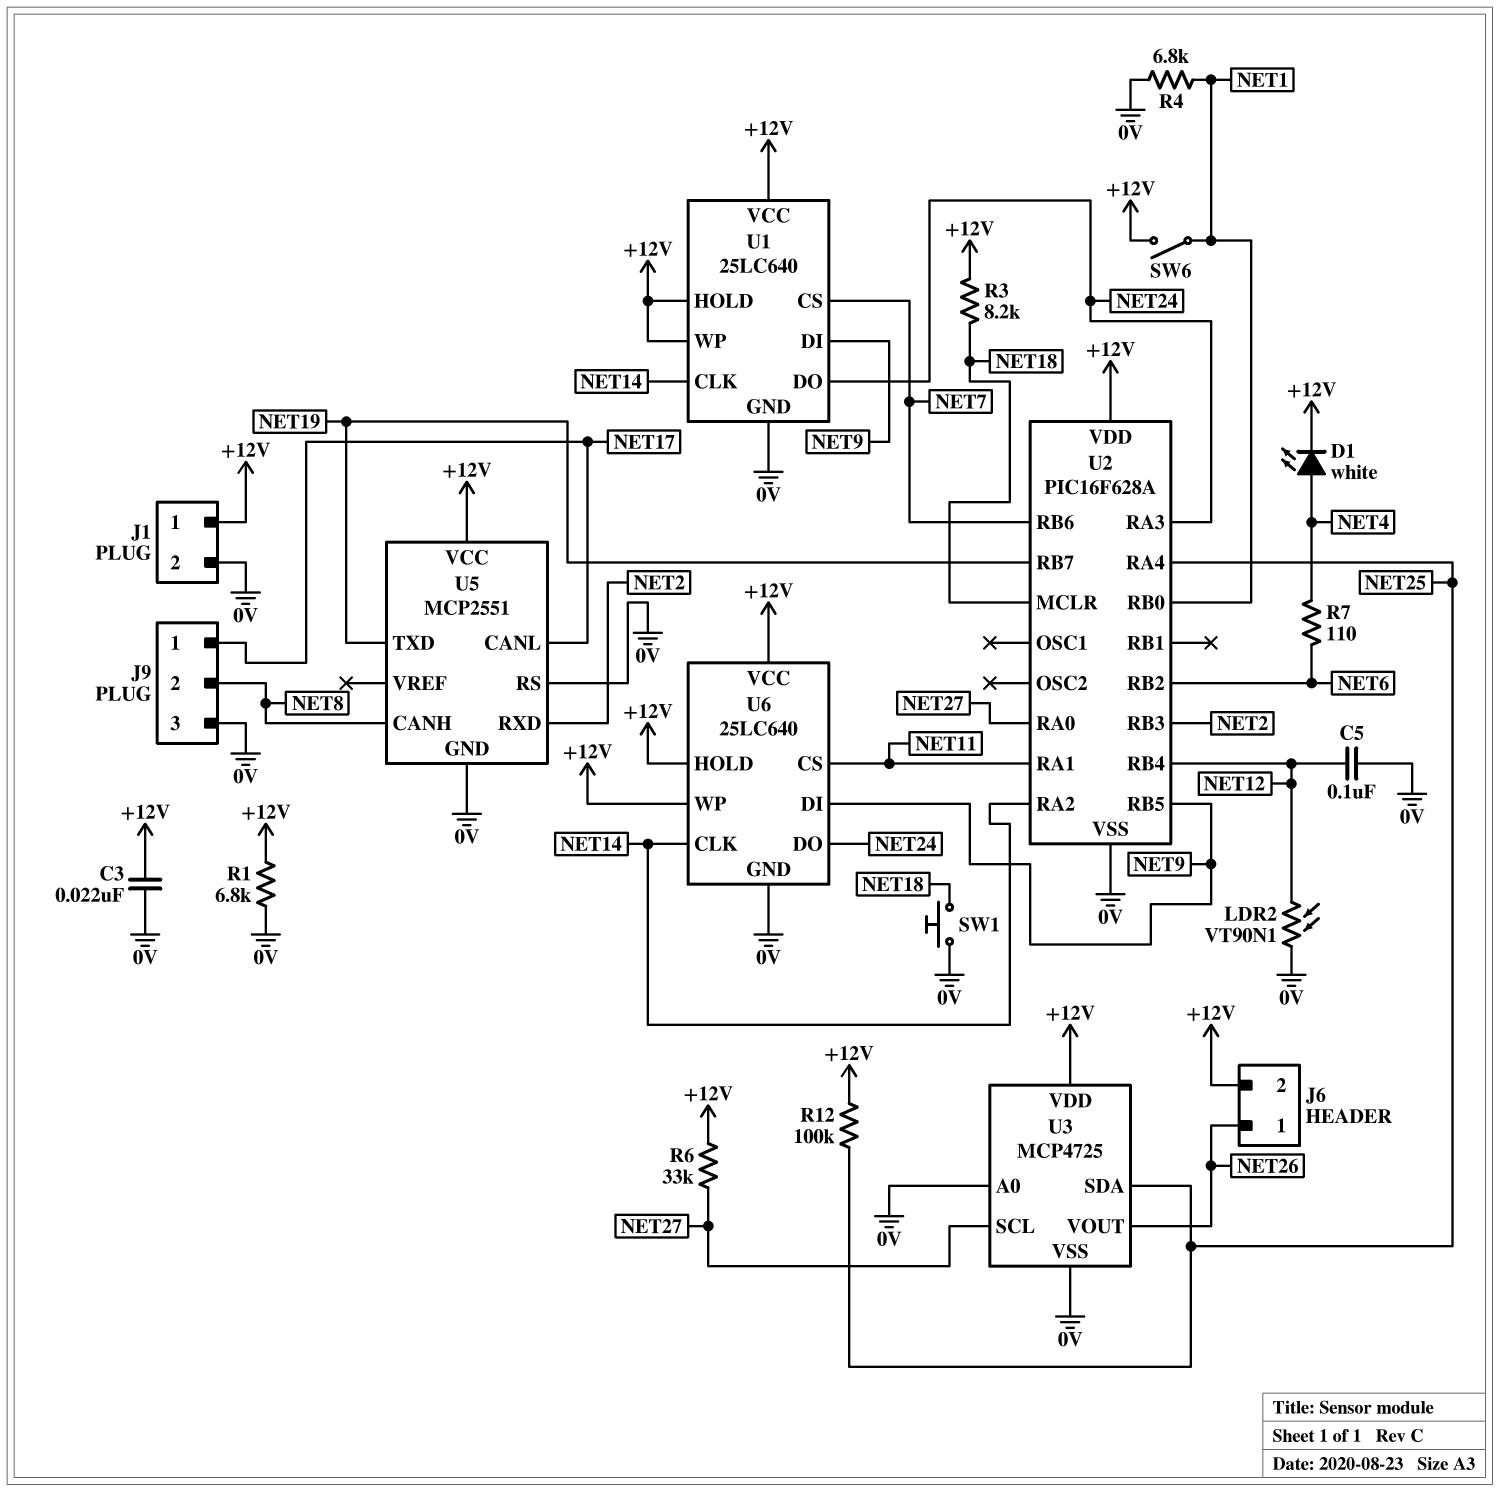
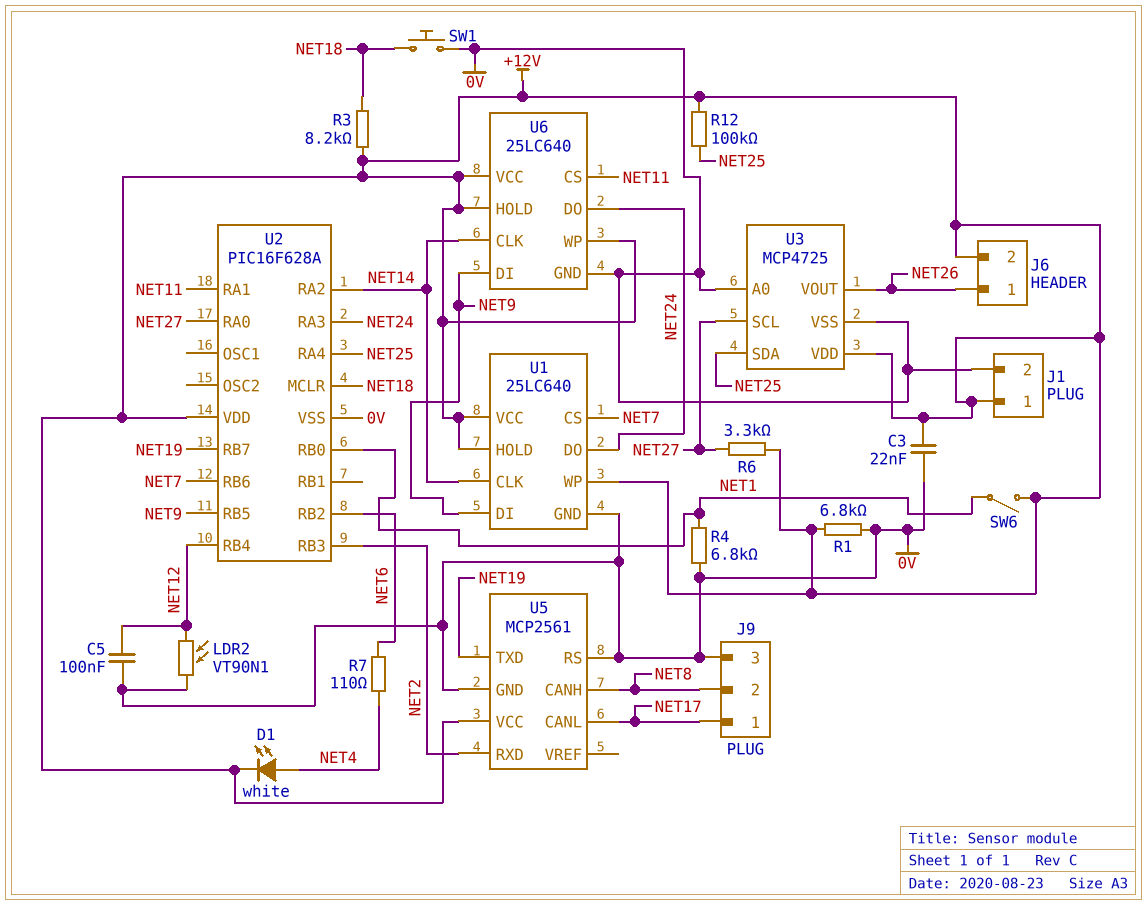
R6: 33k (+12V, NET27) -> 3.3k (+12V, NET27)
U5: MCP2551 -> MCP2561

